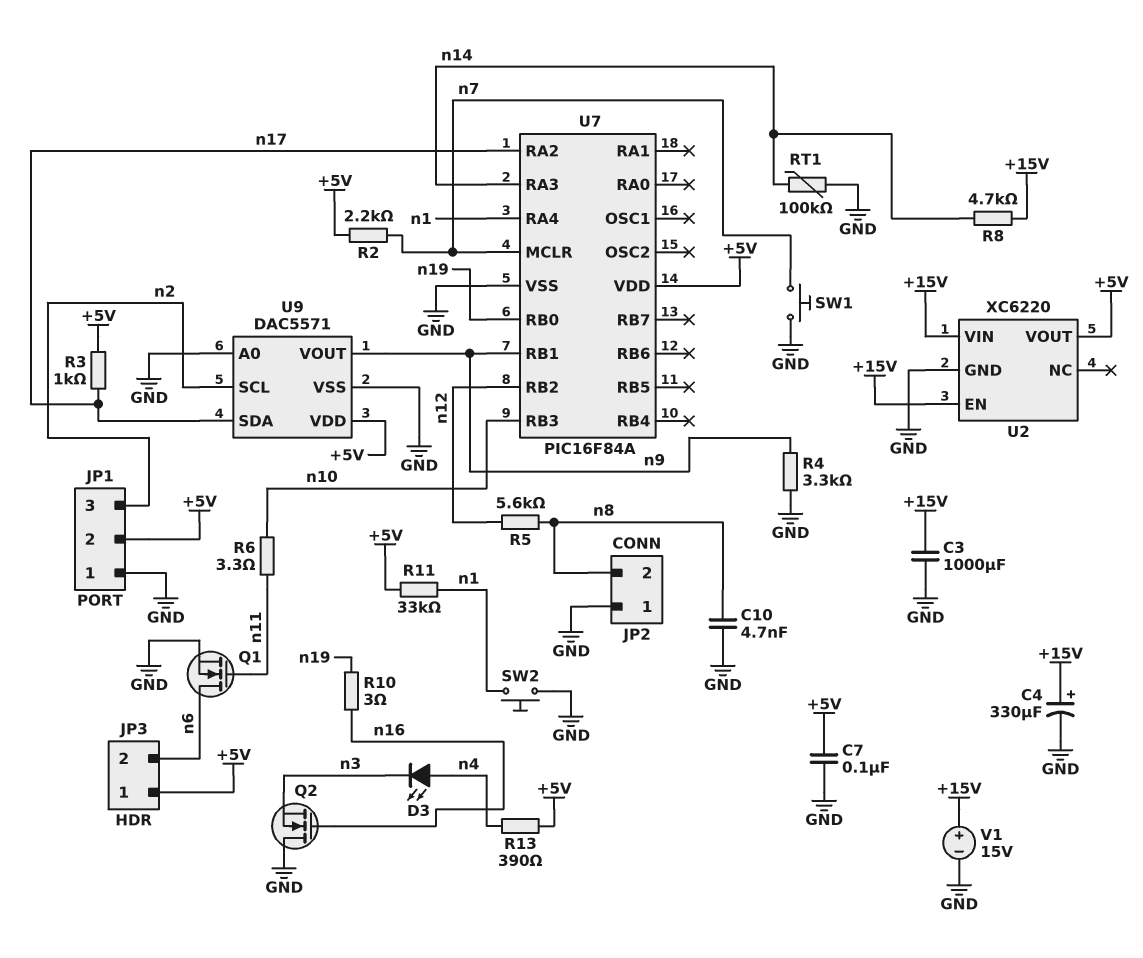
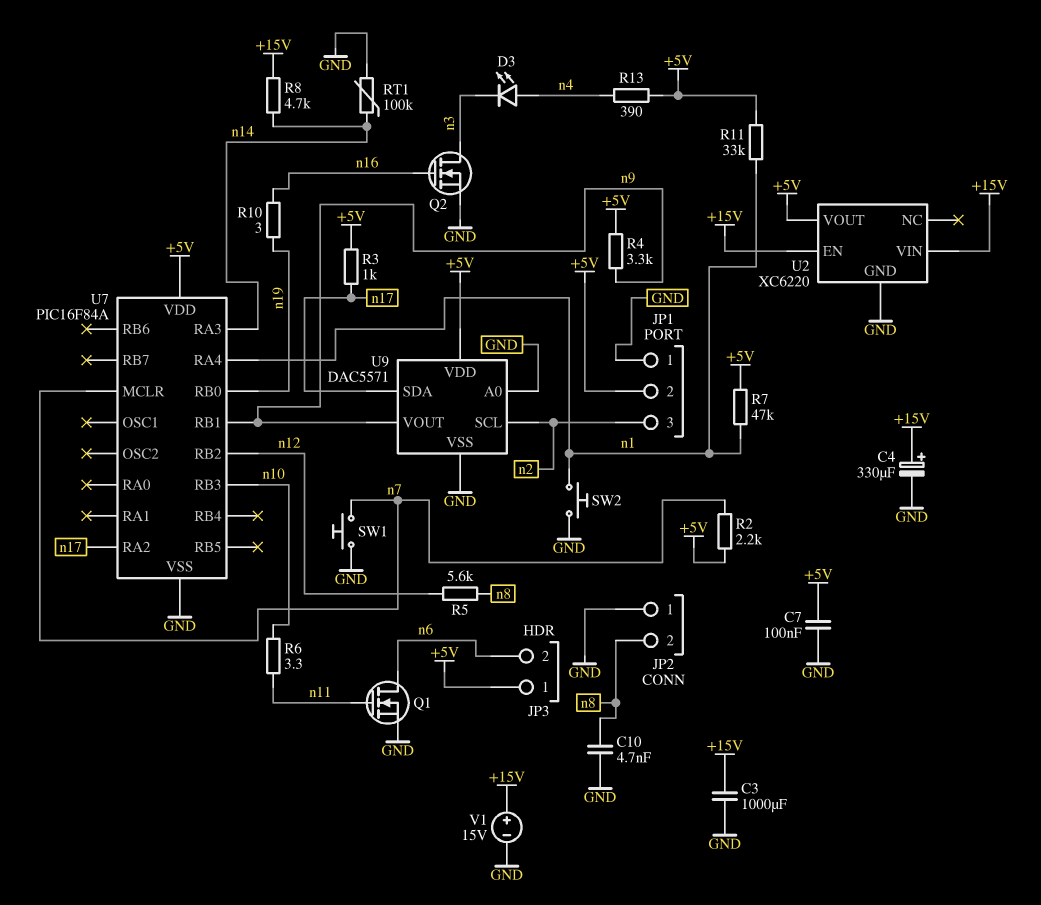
Q2: NMOS (G n16, D GND, S n3) -> NMOS (G n16, D n3, S GND)
R4: 3.3k (GND, n9) -> 3.3k (+5V, n9)
R7: none -> 47k (+5V, n1)

